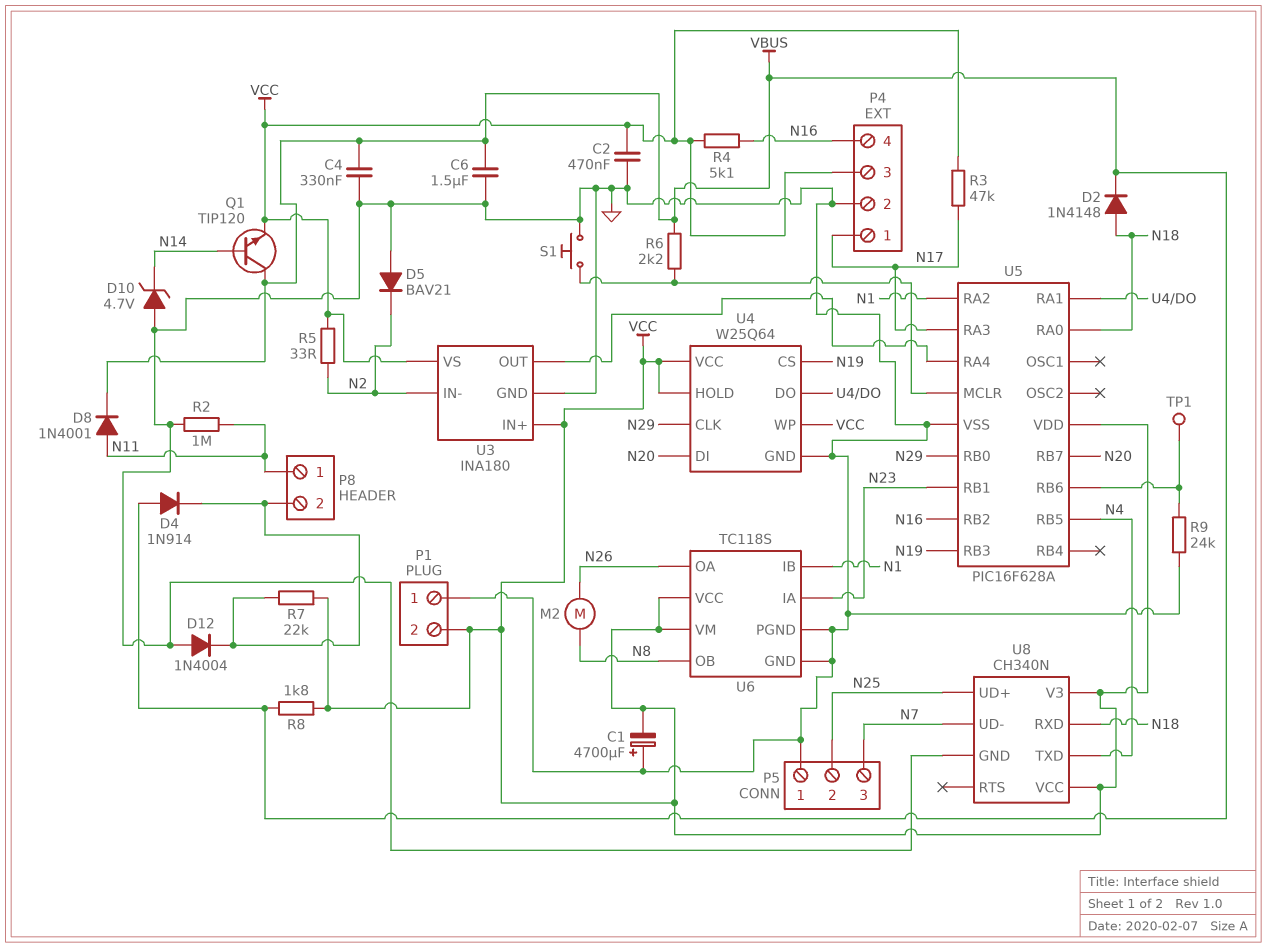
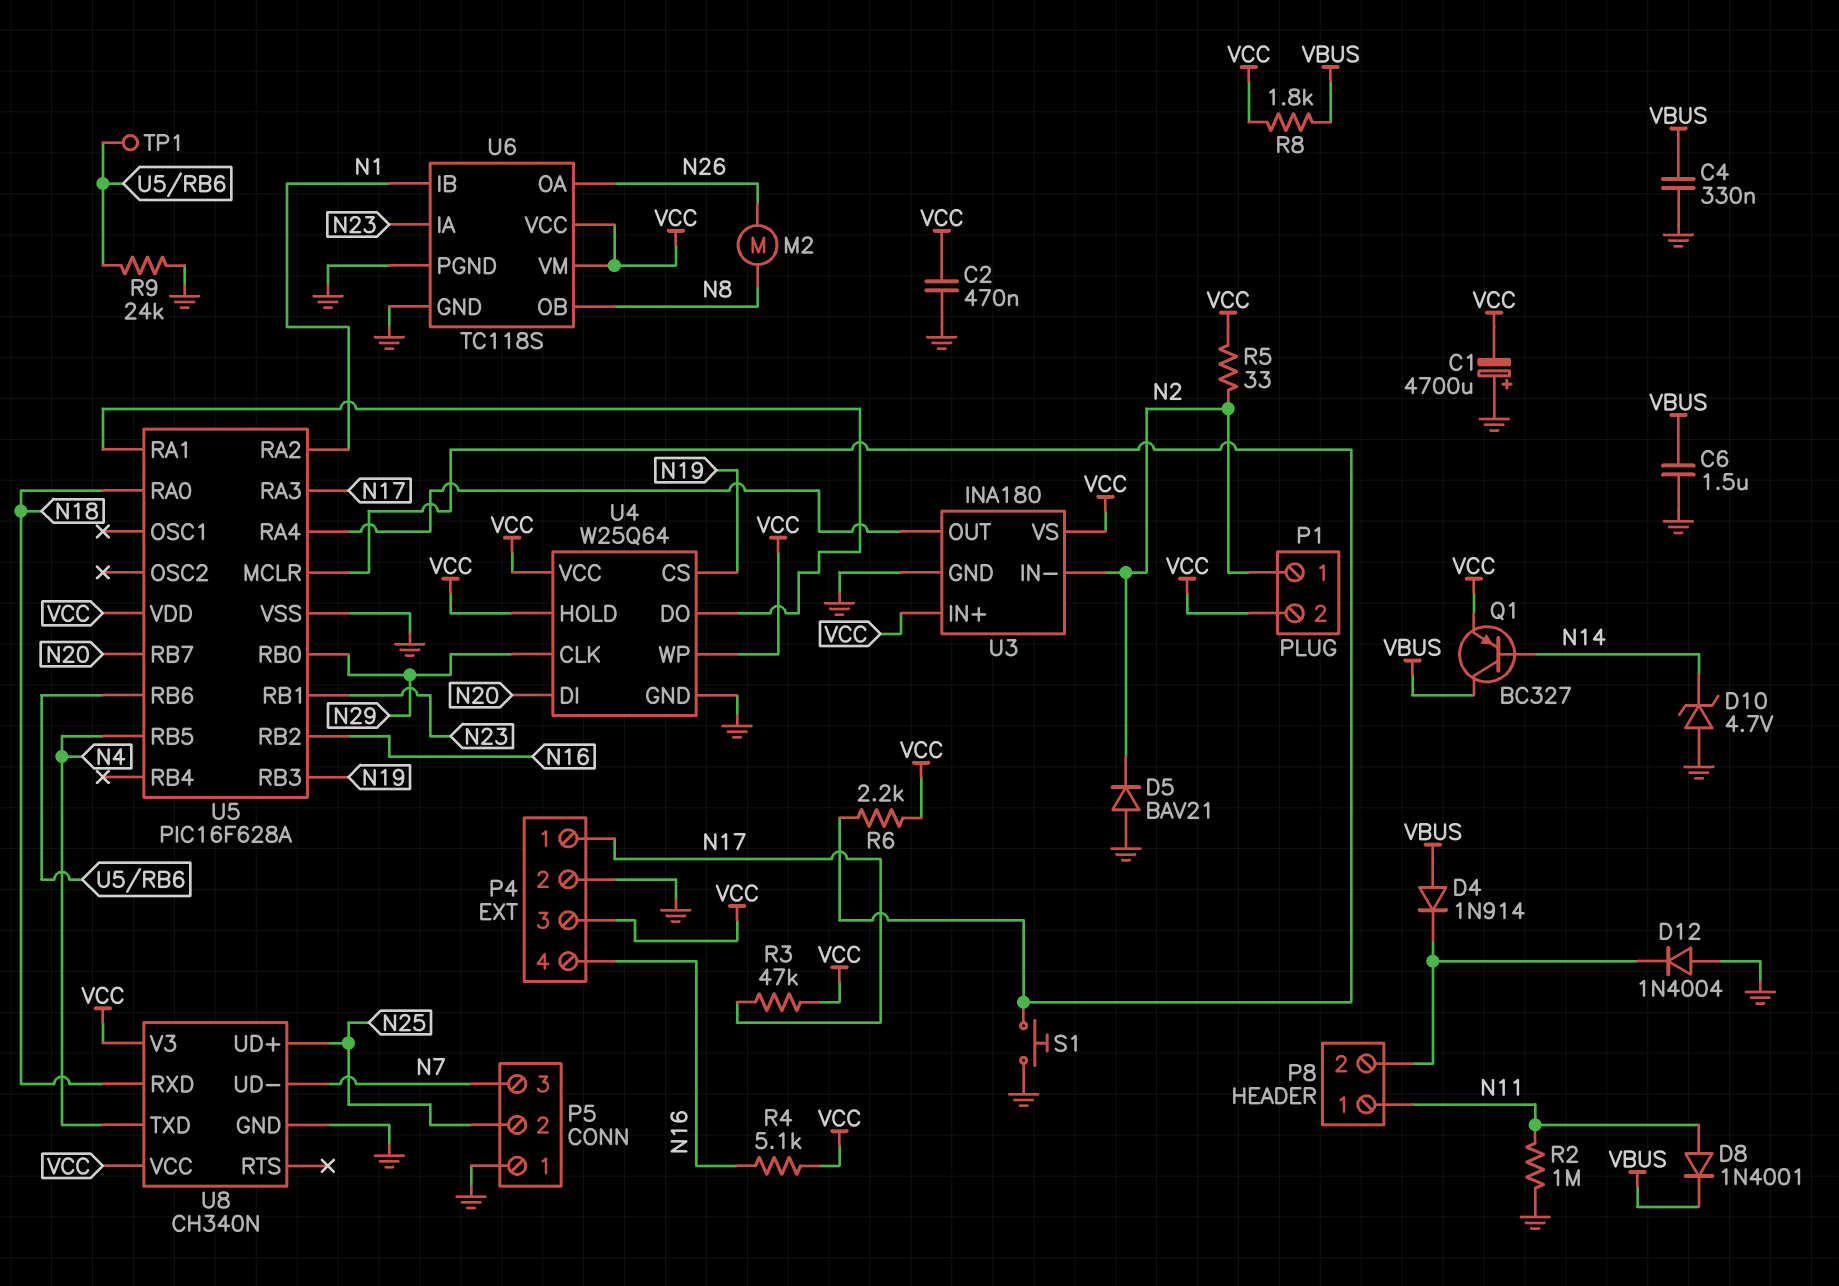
D2: diode 1N4148 (A N18, K VBUS) -> none
P1 pin 1: GND -> N2
Q1: NPN TIP120 (B N14, C VBUS, E VCC) -> PNP BC327 (B N14, C VBUS, E VCC)
R6: 2.2k (U5/MCLR, VBUS) -> 2.2k (U5/MCLR, VCC)
R7: 22k (P8/2, VCC) -> none

